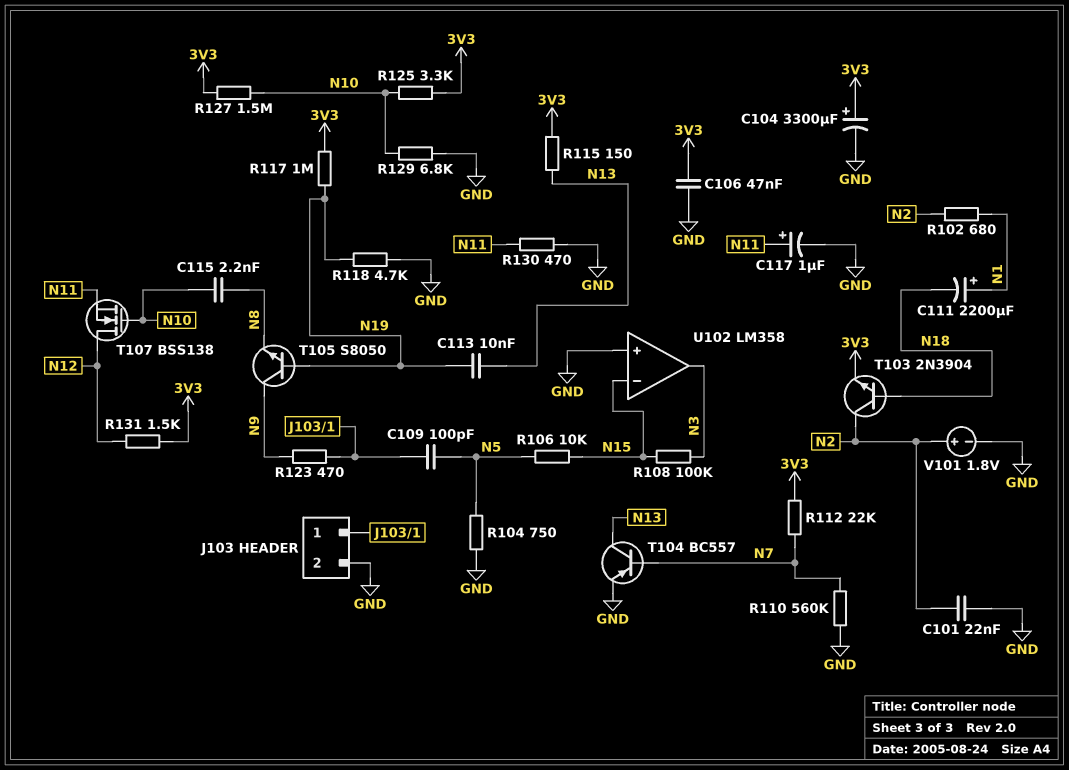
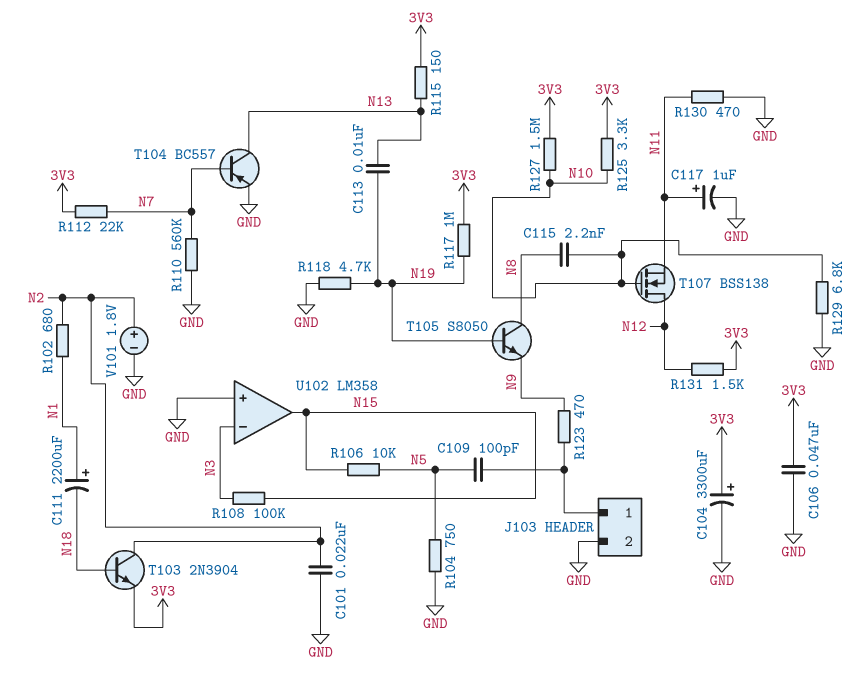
T105: NPN S8050 (B N19, C N9, E N8) -> NPN S8050 (B N19, C N8, E N9)
U102 pin in-: N15 -> N3
U102 pin out: N3 -> N15

